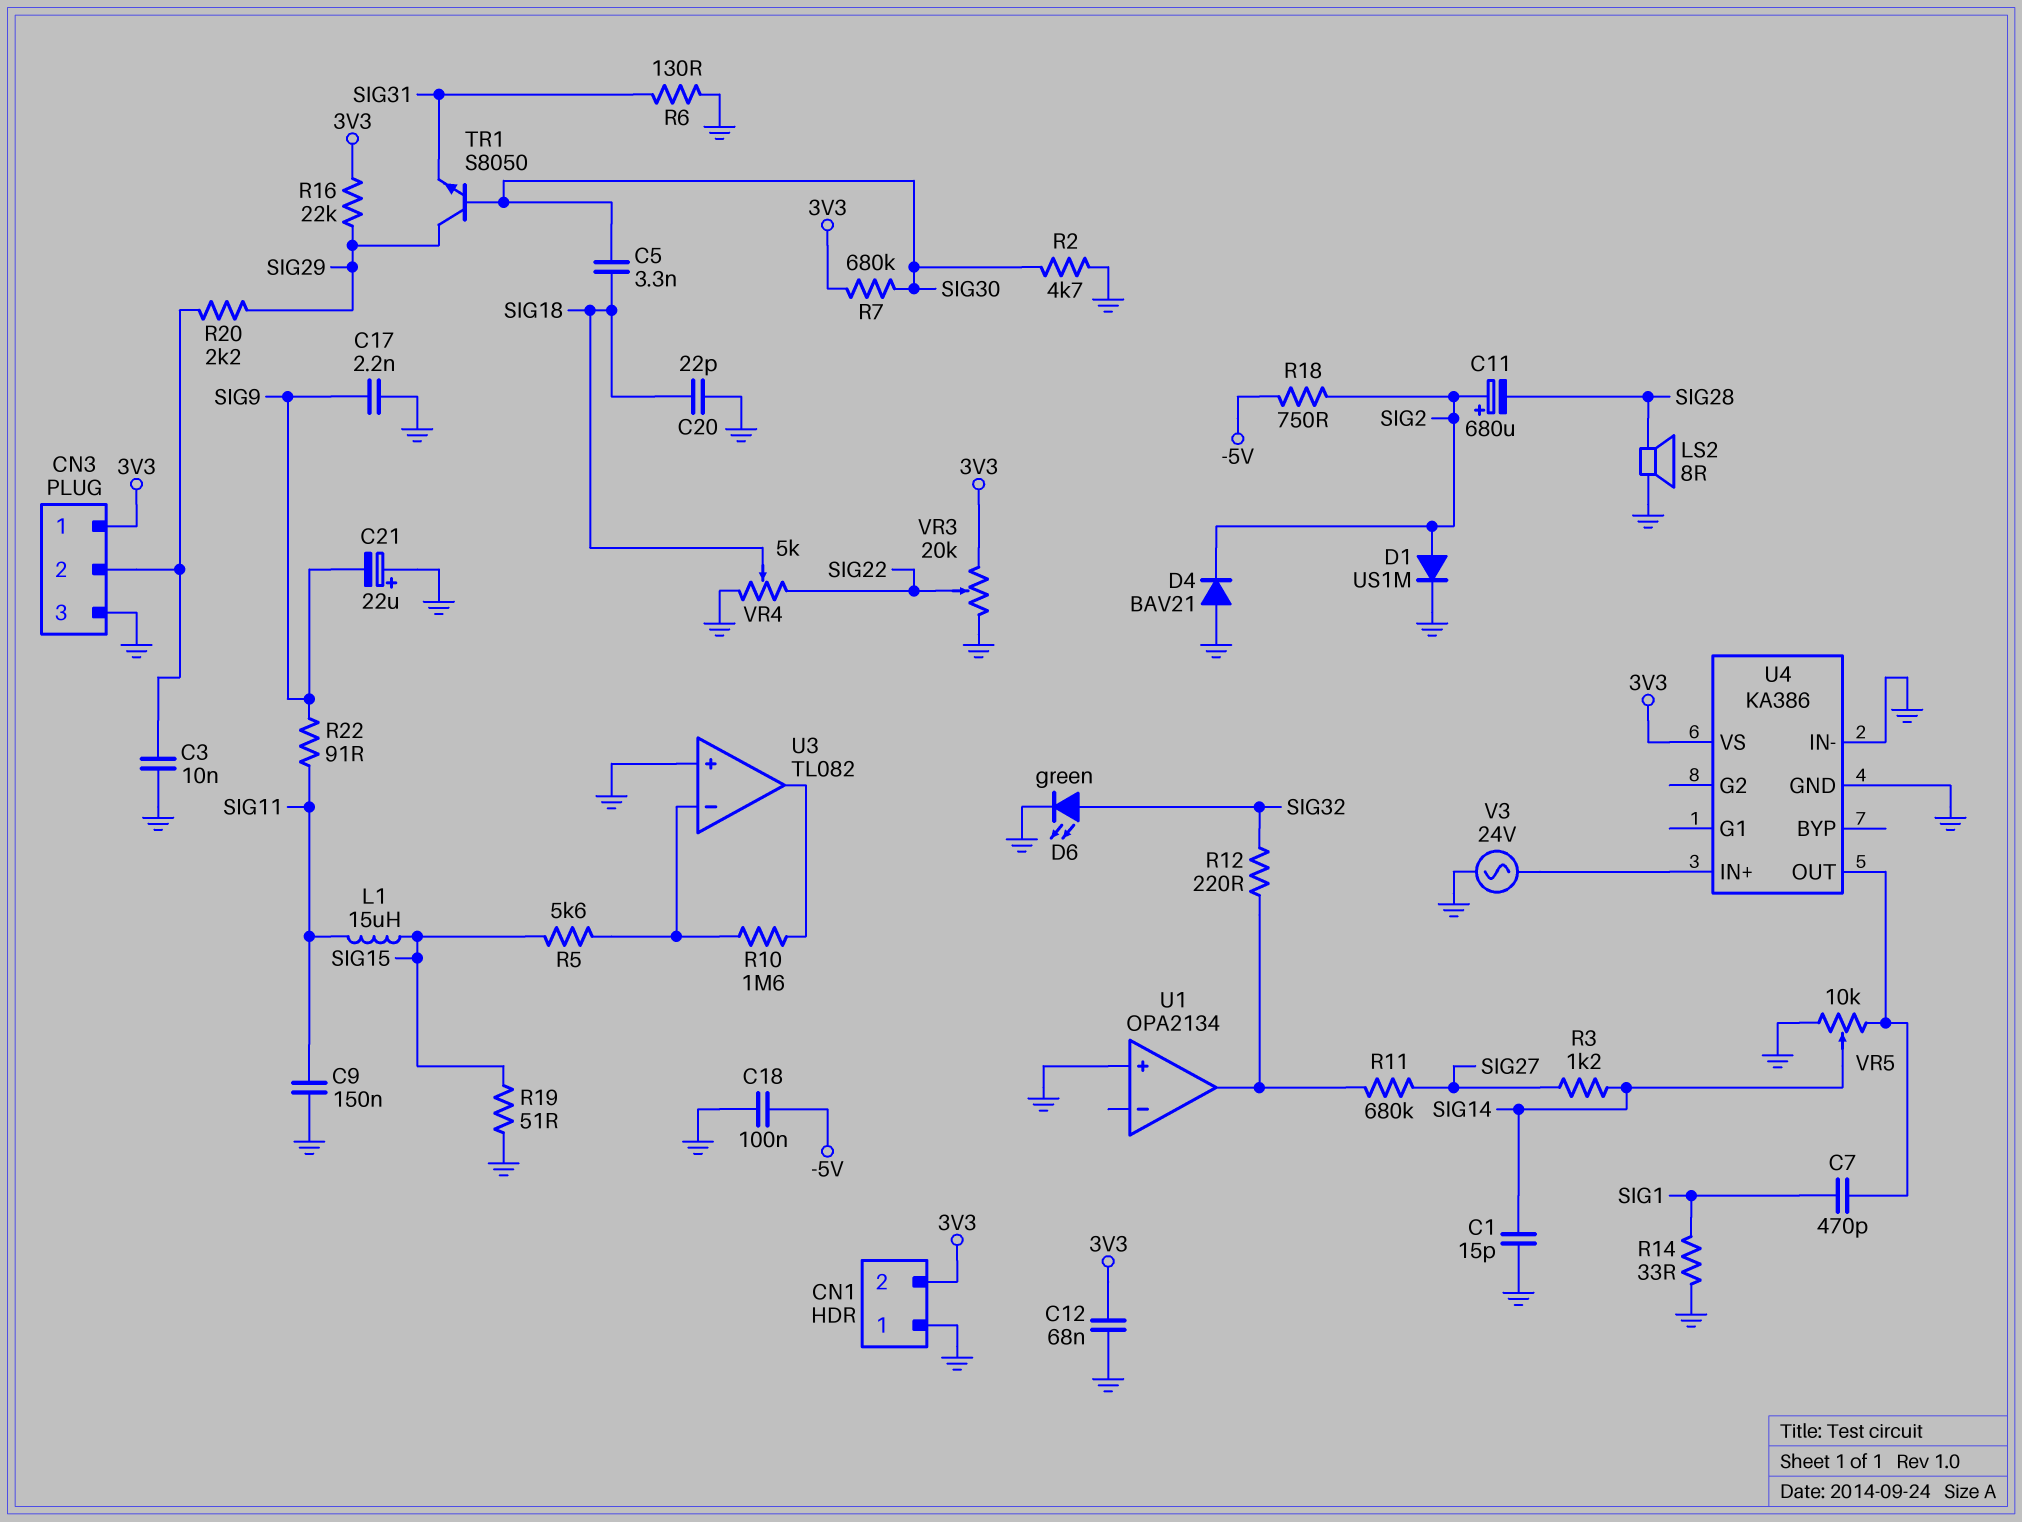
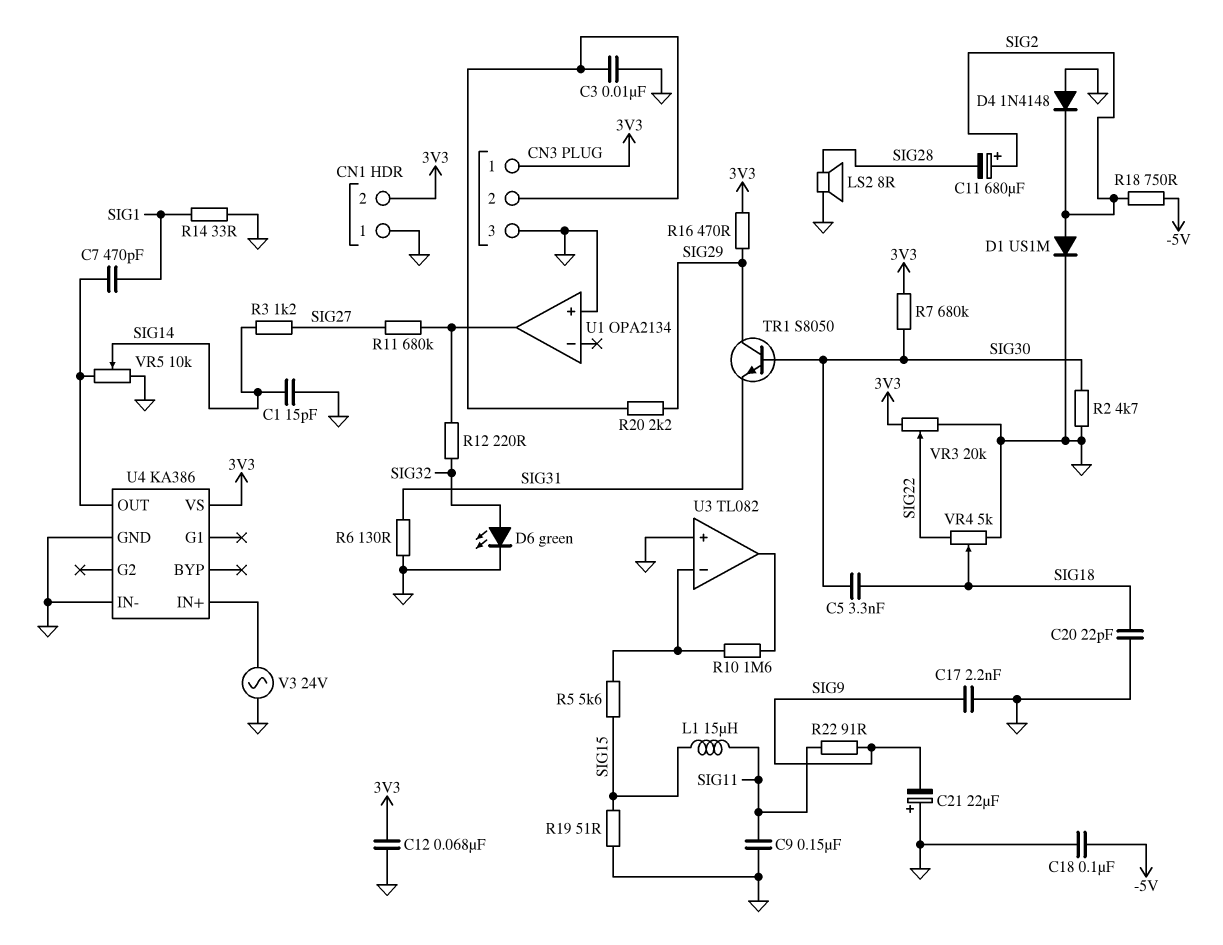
D4: diode BAV21 (A GND, K SIG2) -> diode 1N4148 (A GND, K SIG2)
R16: 22k (3V3, SIG29) -> 470 (3V3, SIG29)

